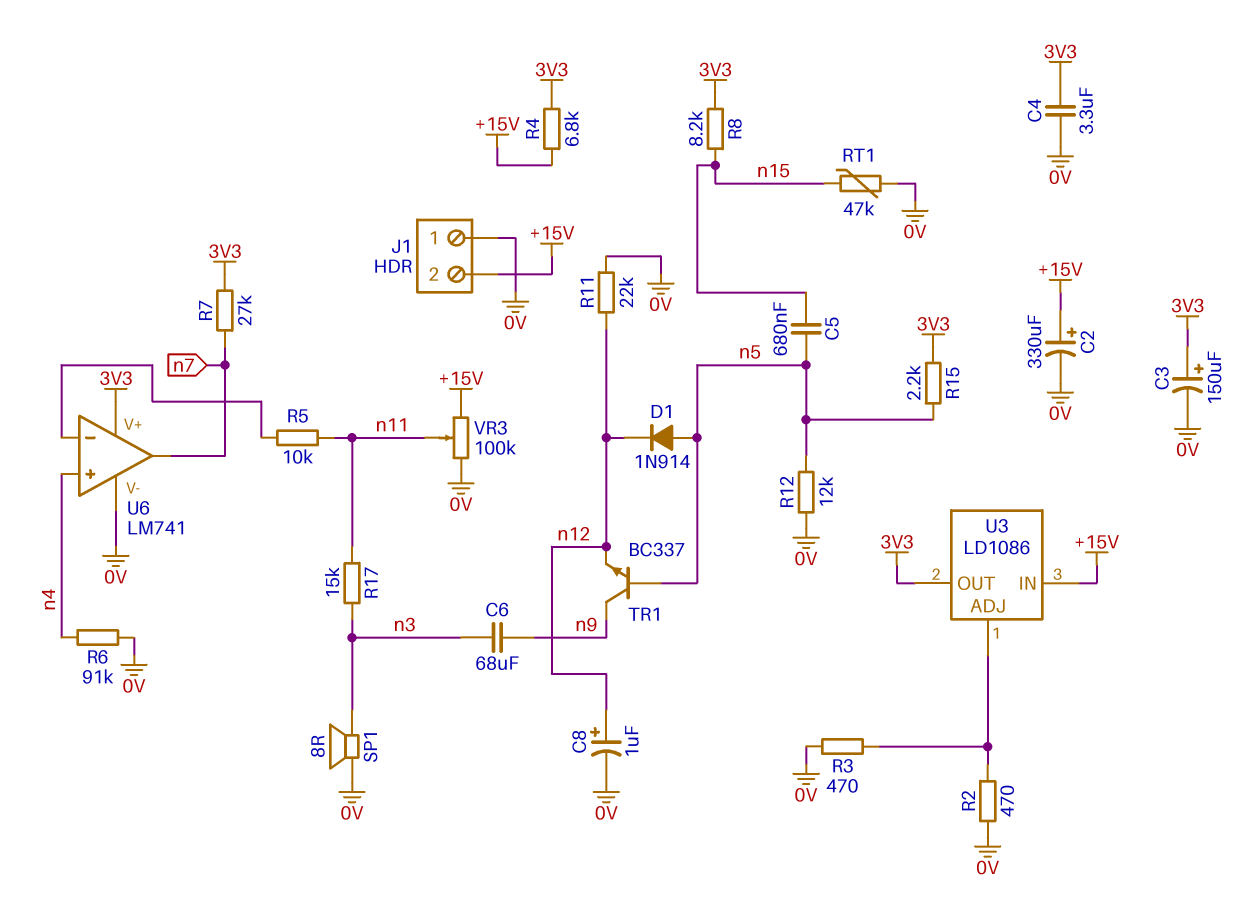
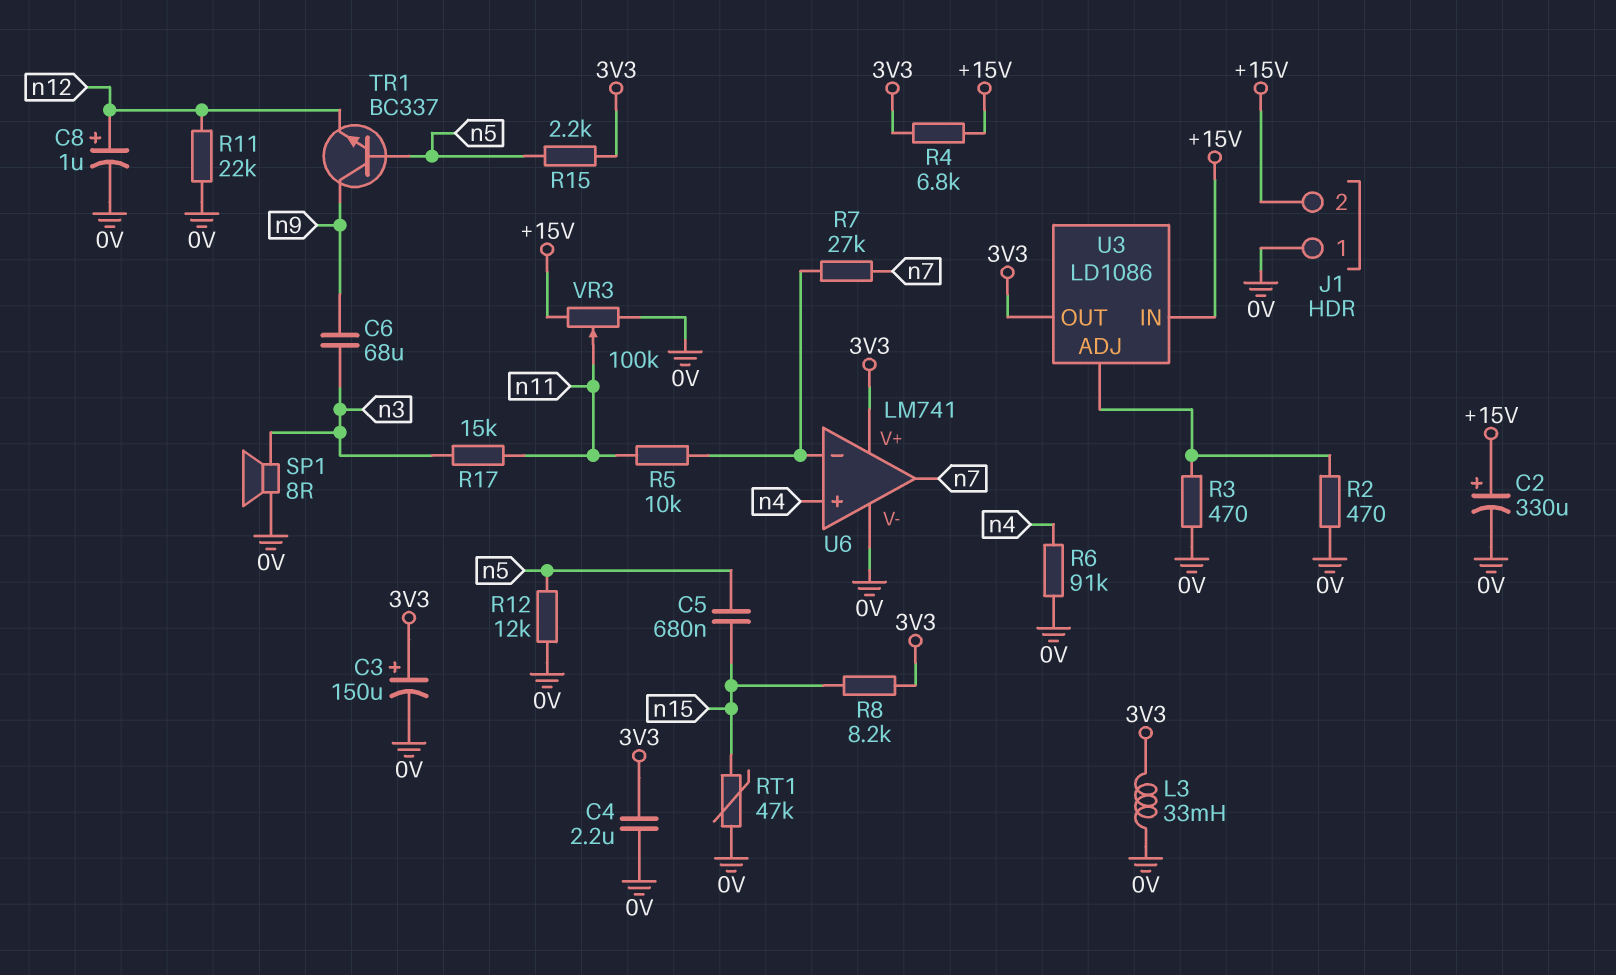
C4: 3.3uF (0V, 3V3) -> 2.2uF (0V, 3V3)
D1: diode 1N914 (A n5, K n12) -> none
L3: none -> 33mH (0V, 3V3)
R7: 27k (3V3, n7) -> 27k (U6/in-, n7)

